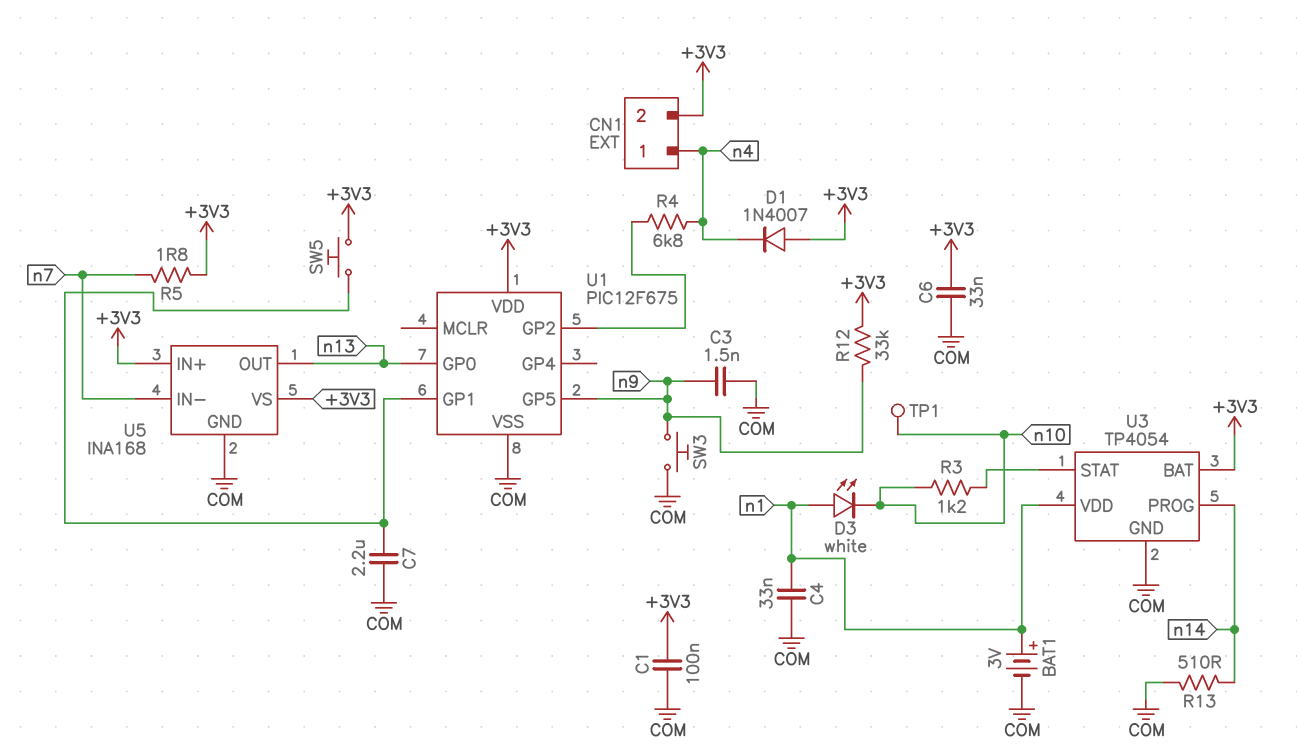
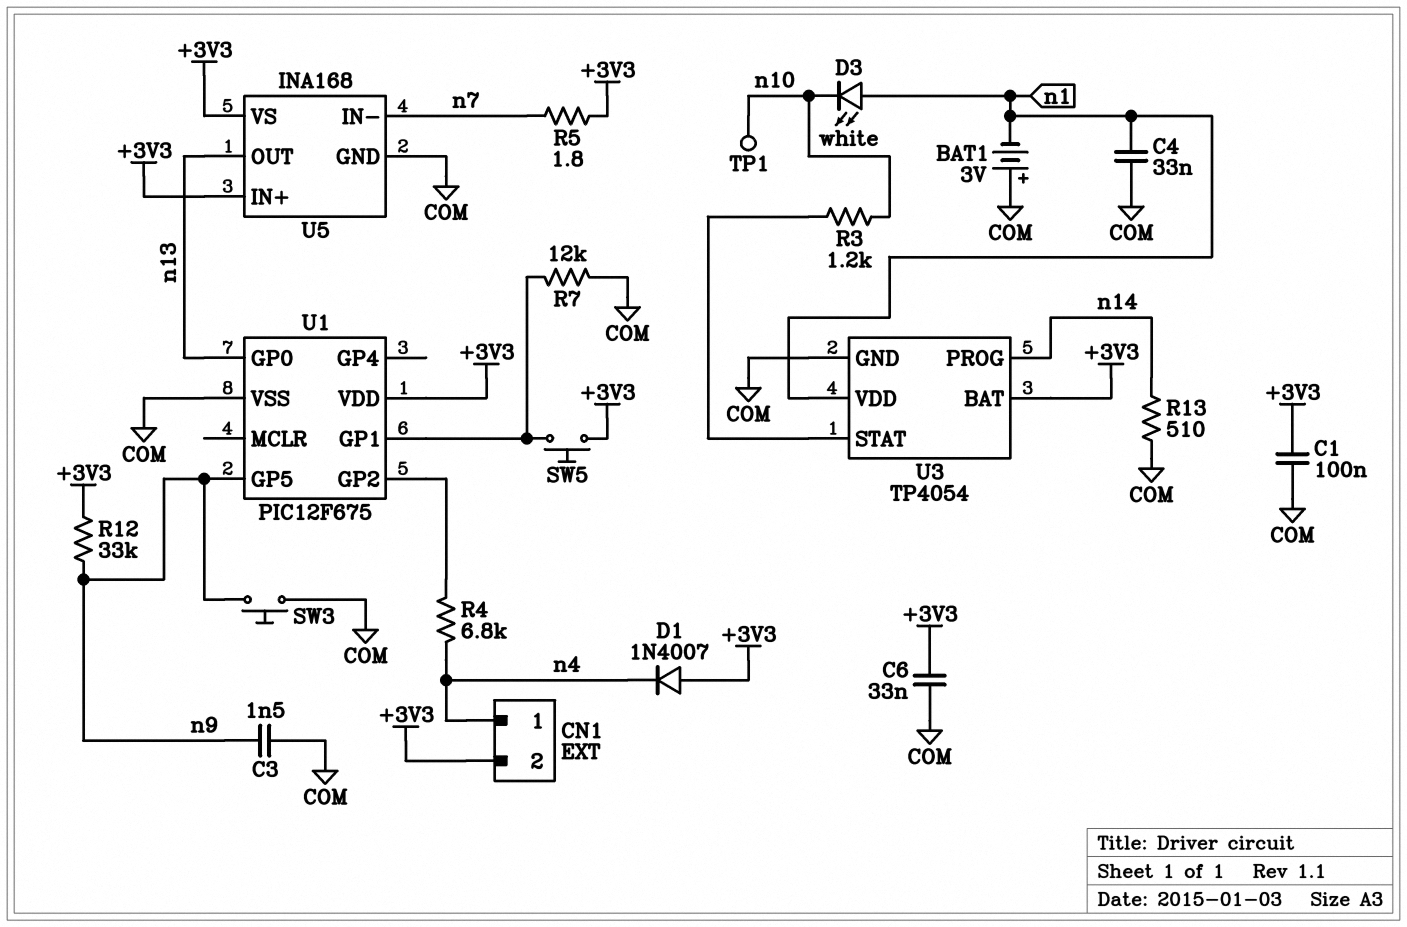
BAT1: 3V (plus n1, minus COM) -> 3V (plus COM, minus n1)
C7: 2.2uF (COM, U1/GP1) -> none
R7: none -> 12k (COM, U1/GP1)

